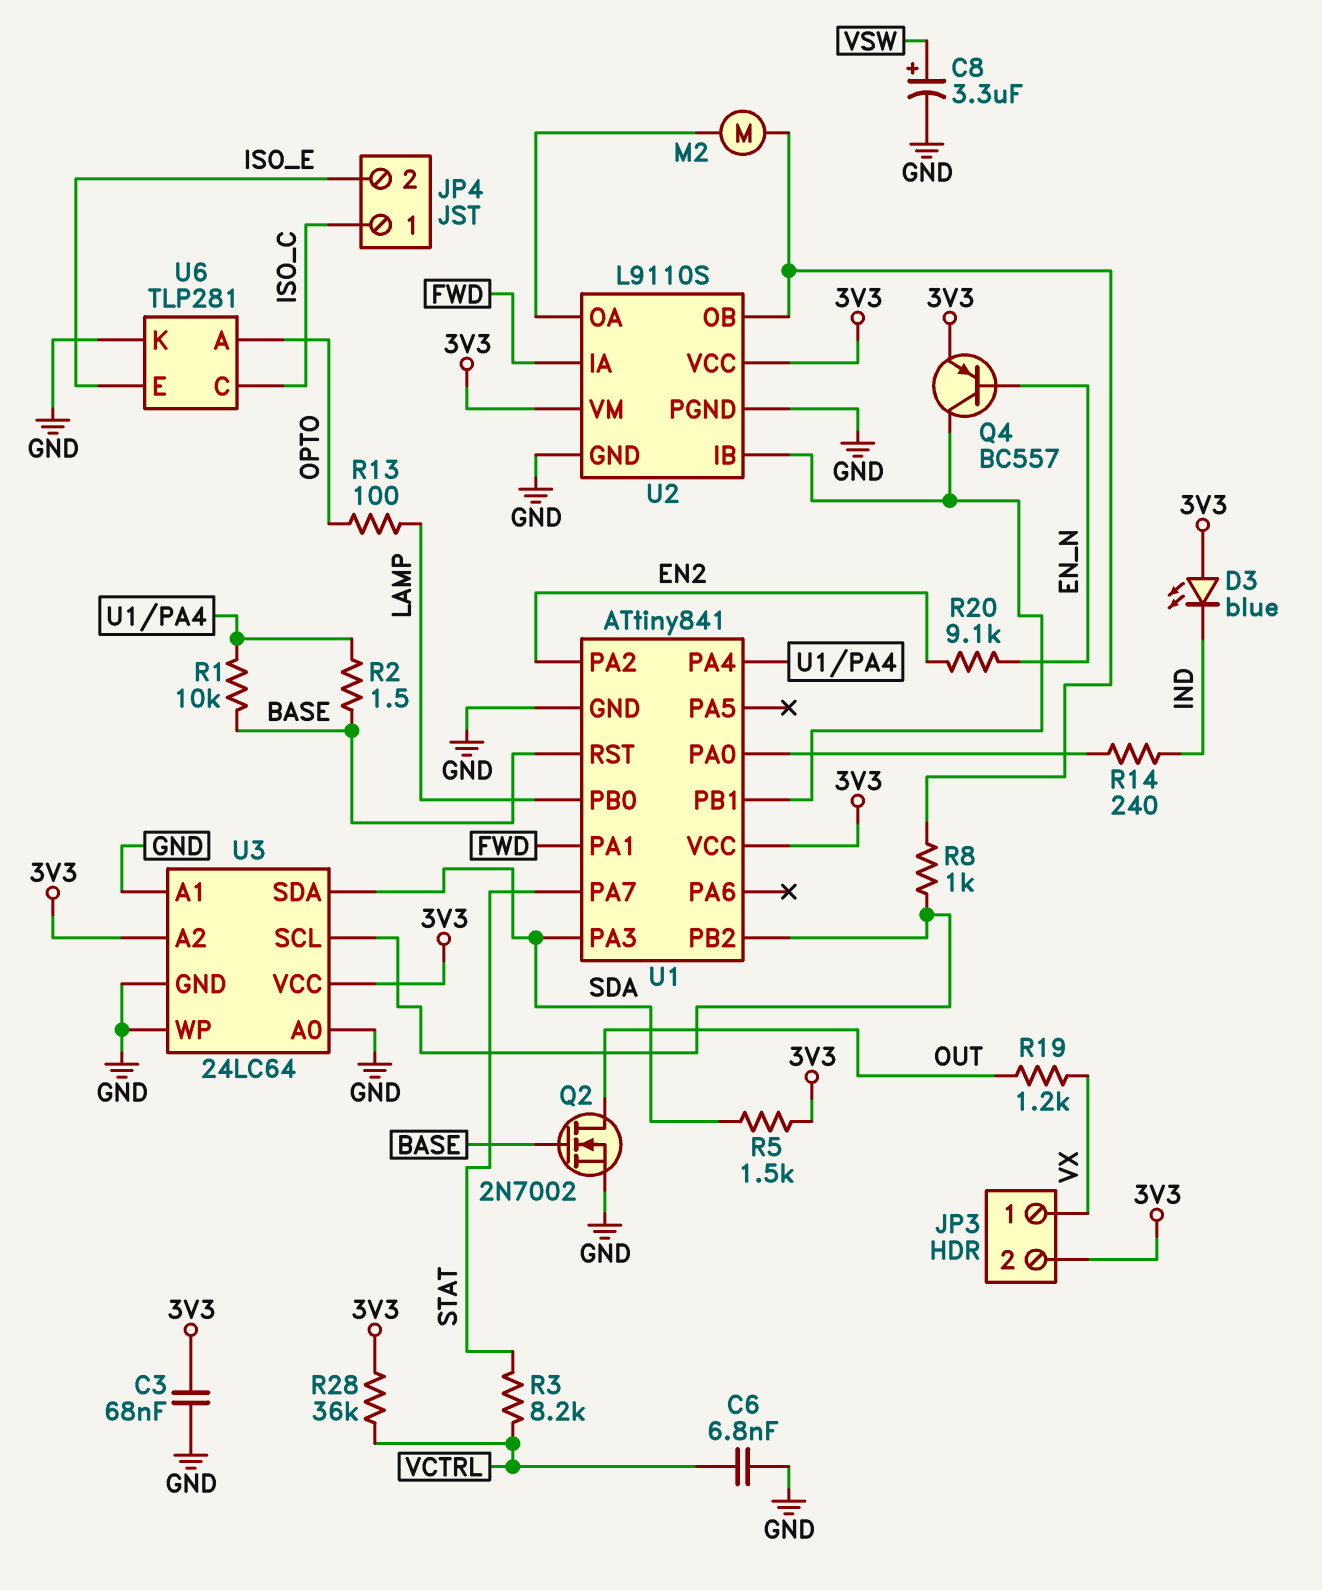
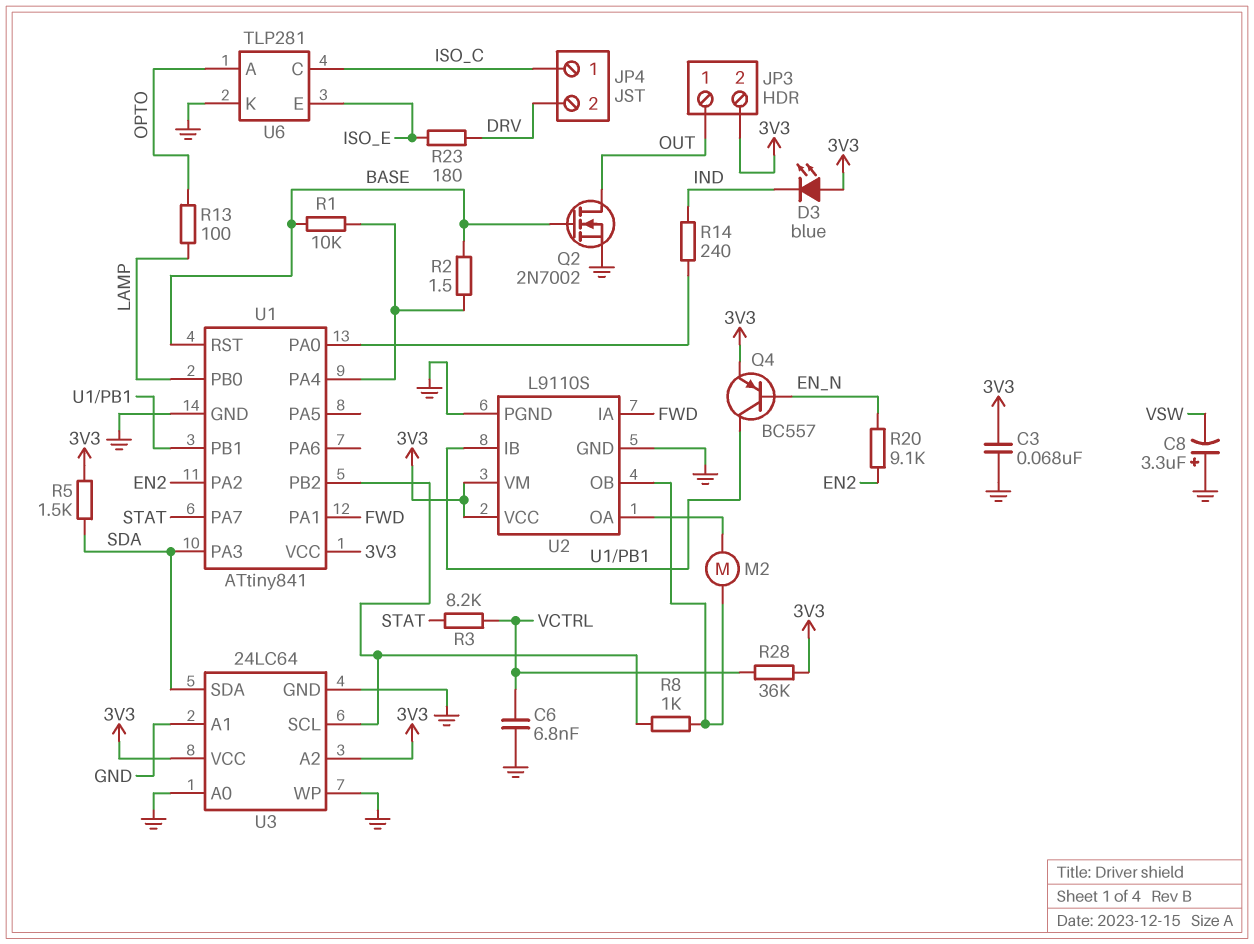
C8: 3.3uF (plus VSW, minus GND) -> 3.3uF (plus GND, minus VSW)
JP3 pin 1: VX -> OUT
JP4 pin 2: ISO_E -> DRV
R19: 1.2k (OUT, VX) -> none
R23: none -> 180 (DRV, ISO_E)

